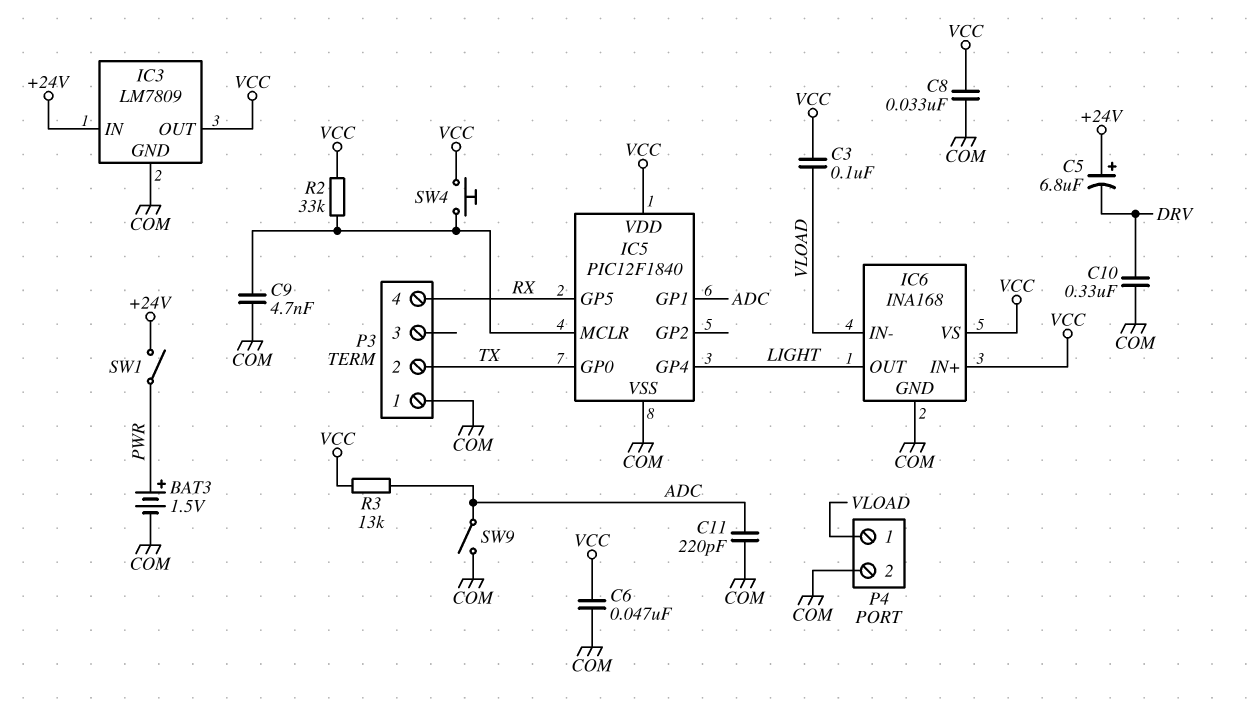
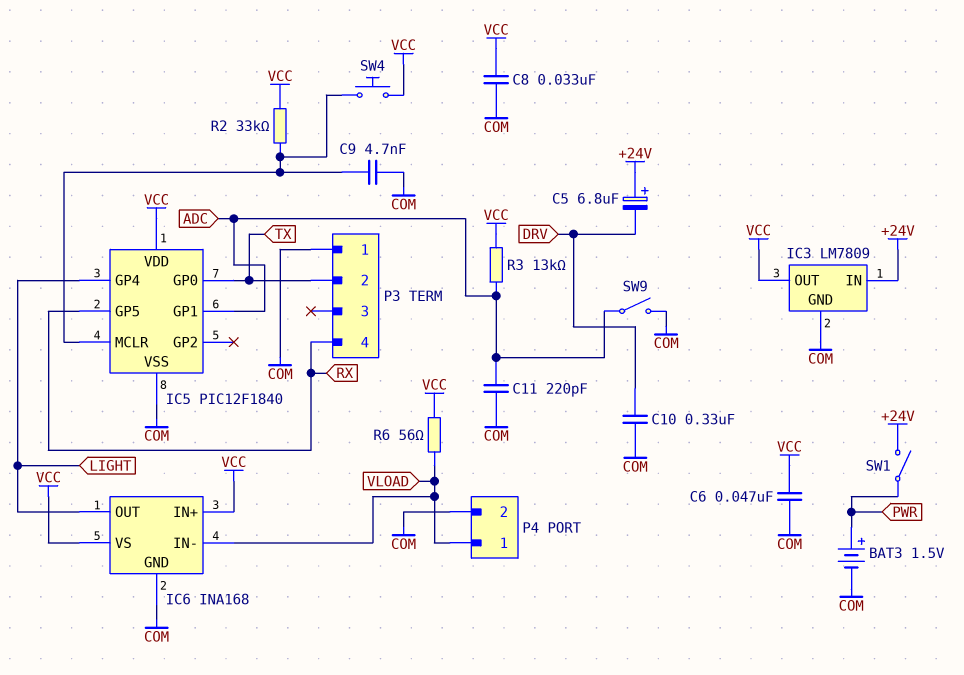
C3: 100nF (VCC, VLOAD) -> none
R6: none -> 56 (VCC, VLOAD)

